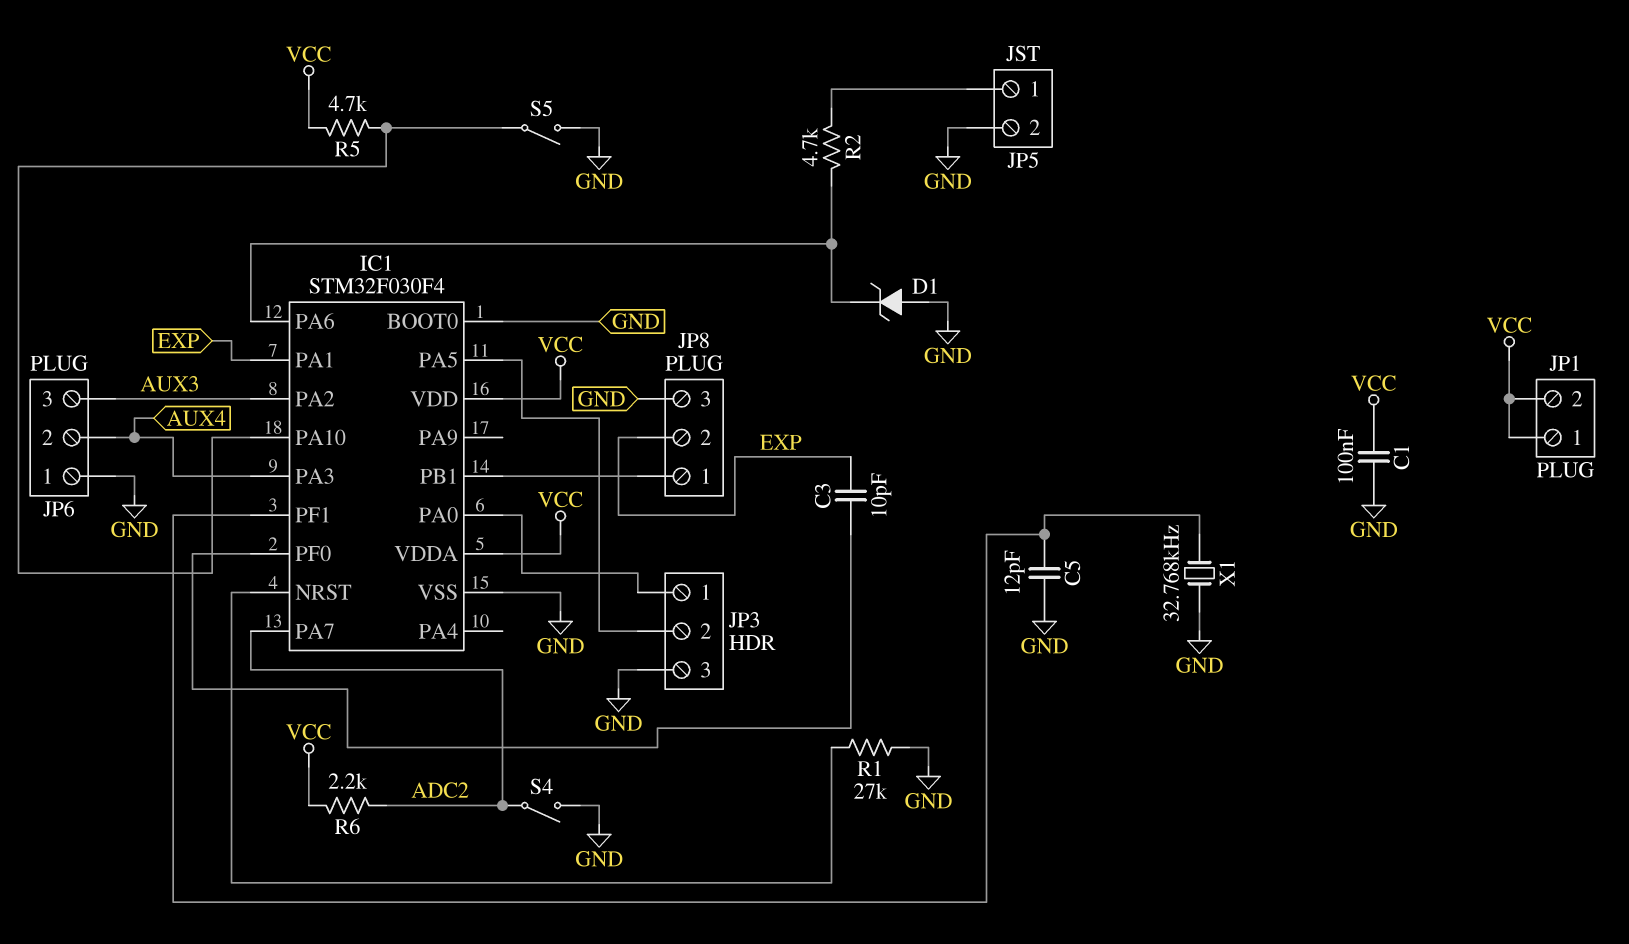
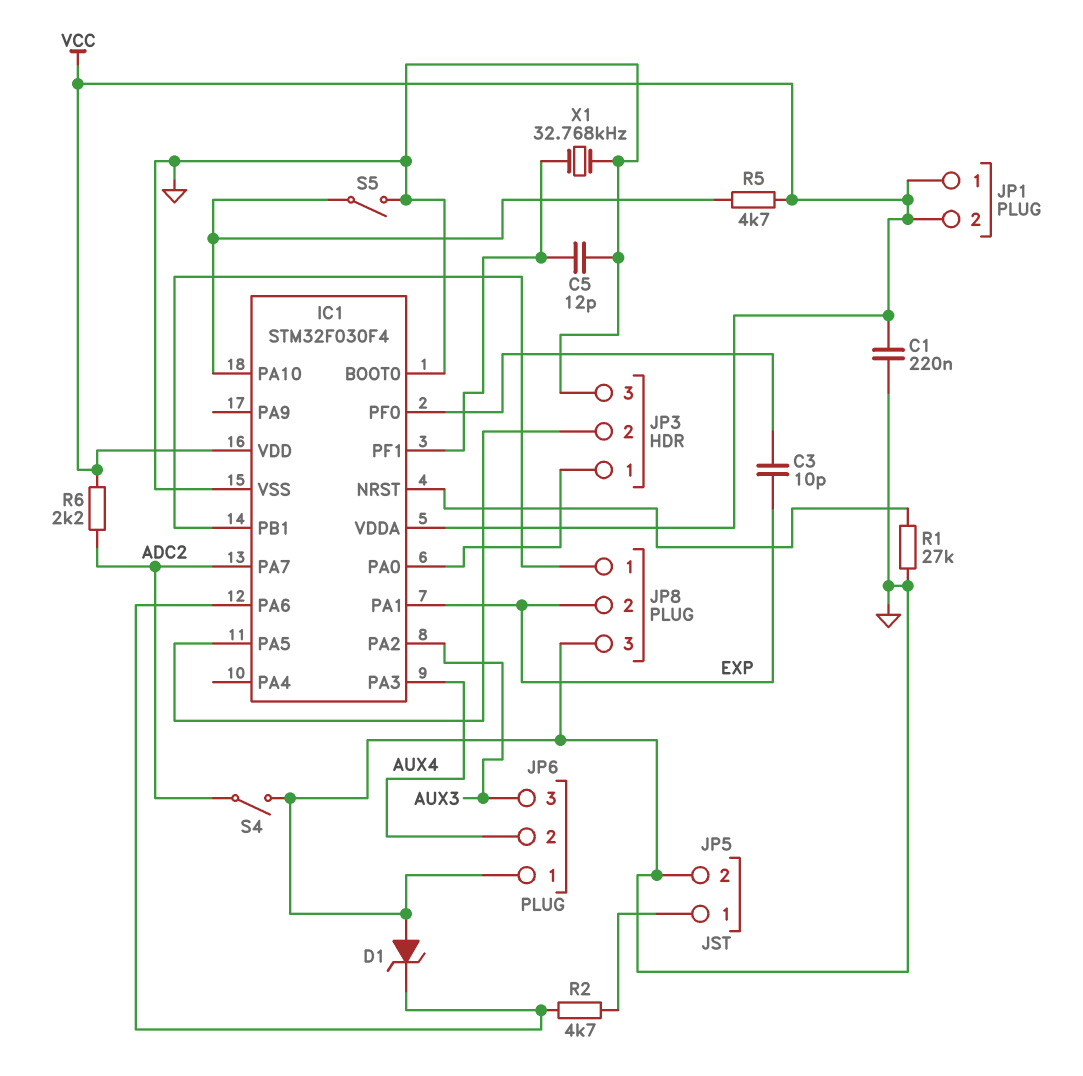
C1: 100nF (GND, VCC) -> 220nF (GND, VCC)

